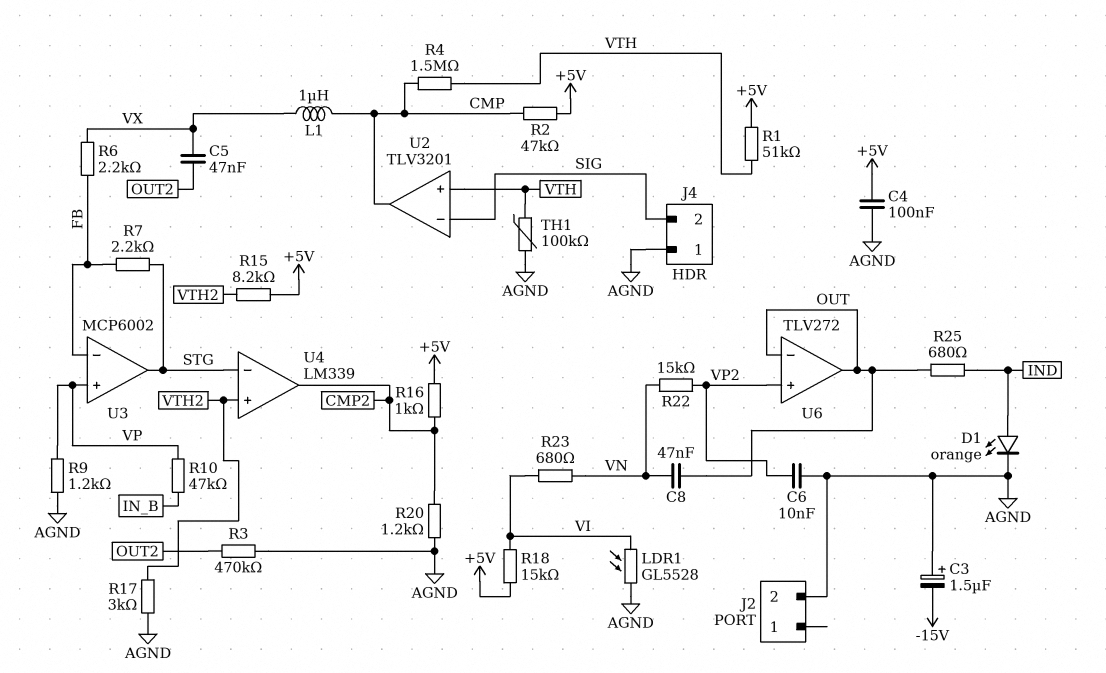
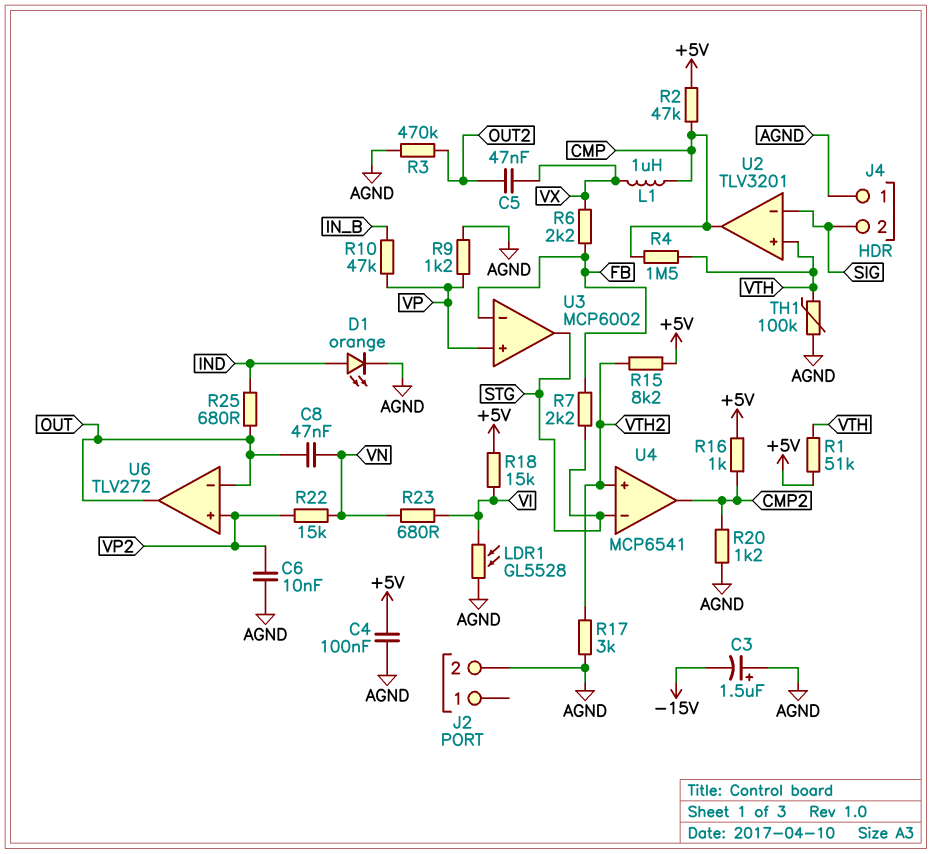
U4: LM339 -> MCP6541

